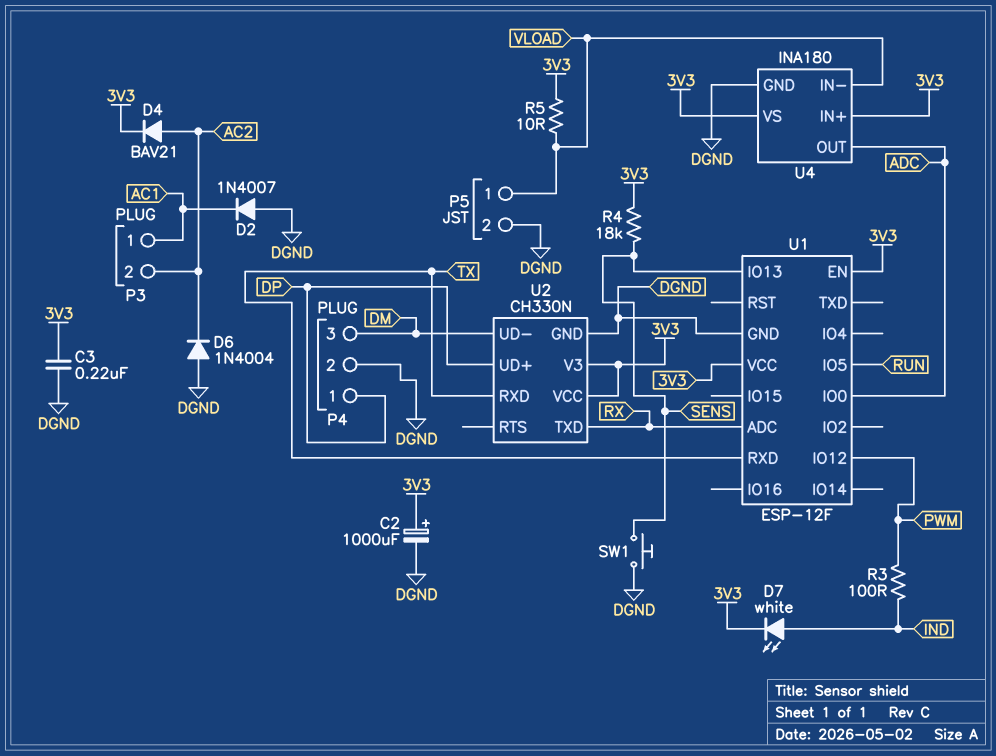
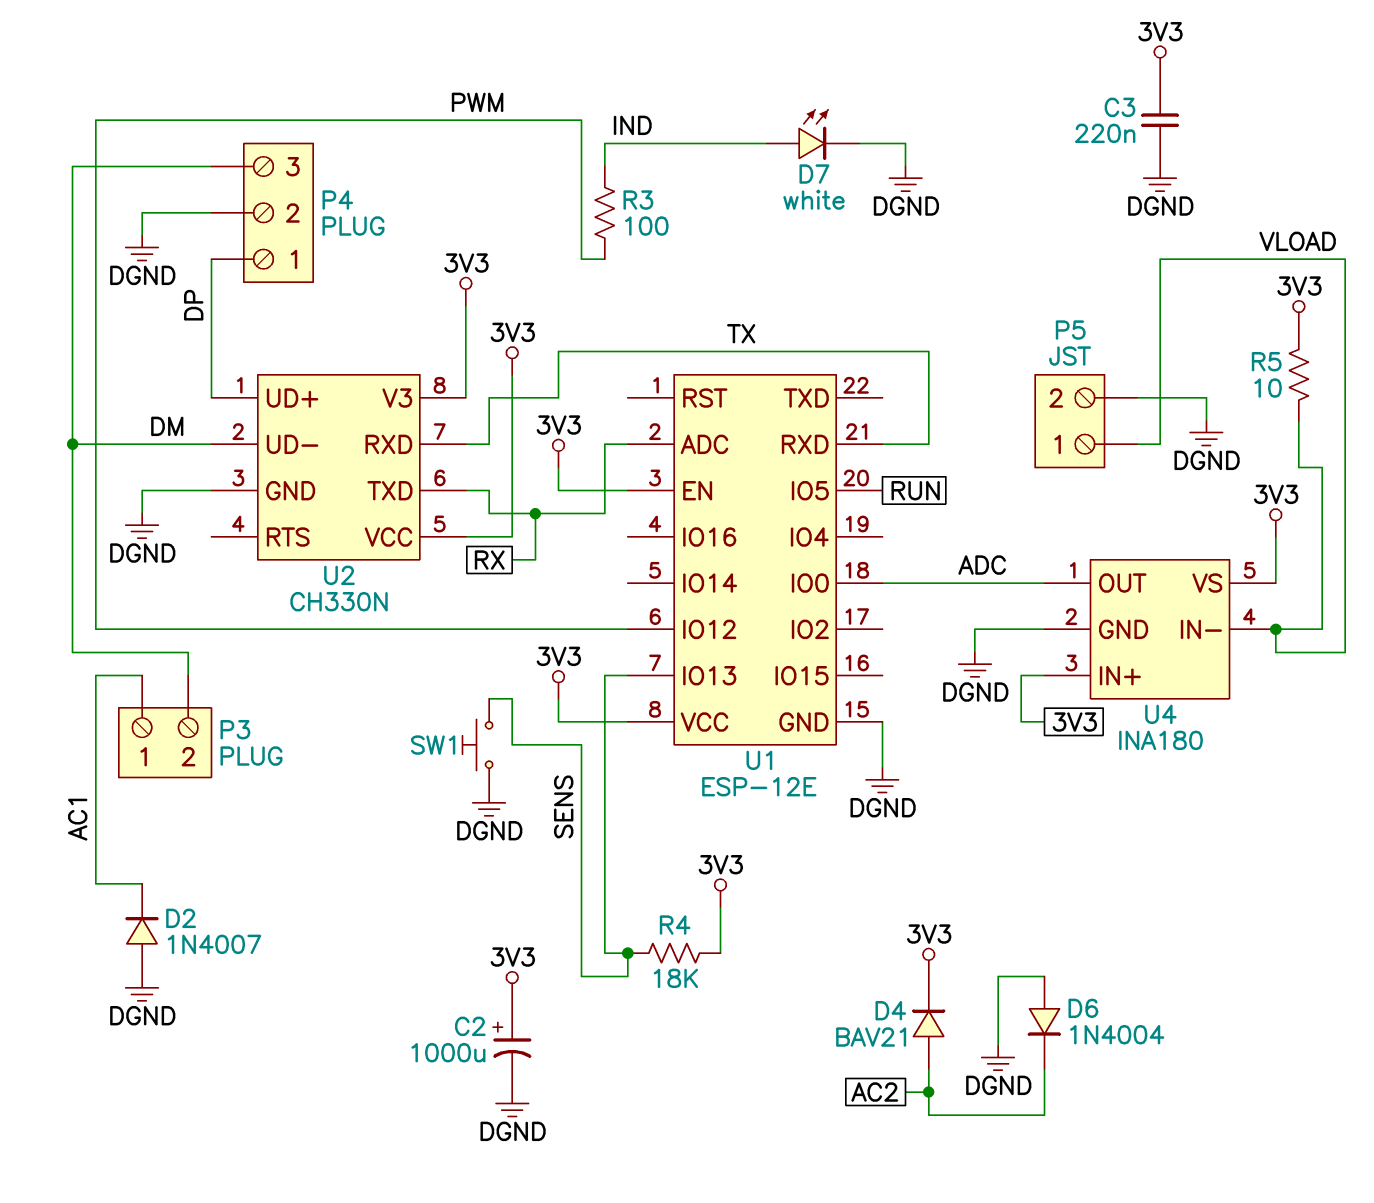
D7: LED white (A IND, K 3V3) -> LED white (A IND, K DGND)
P3 pin 2: AC2 -> DM
U1: ESP-12F -> ESP-12E

